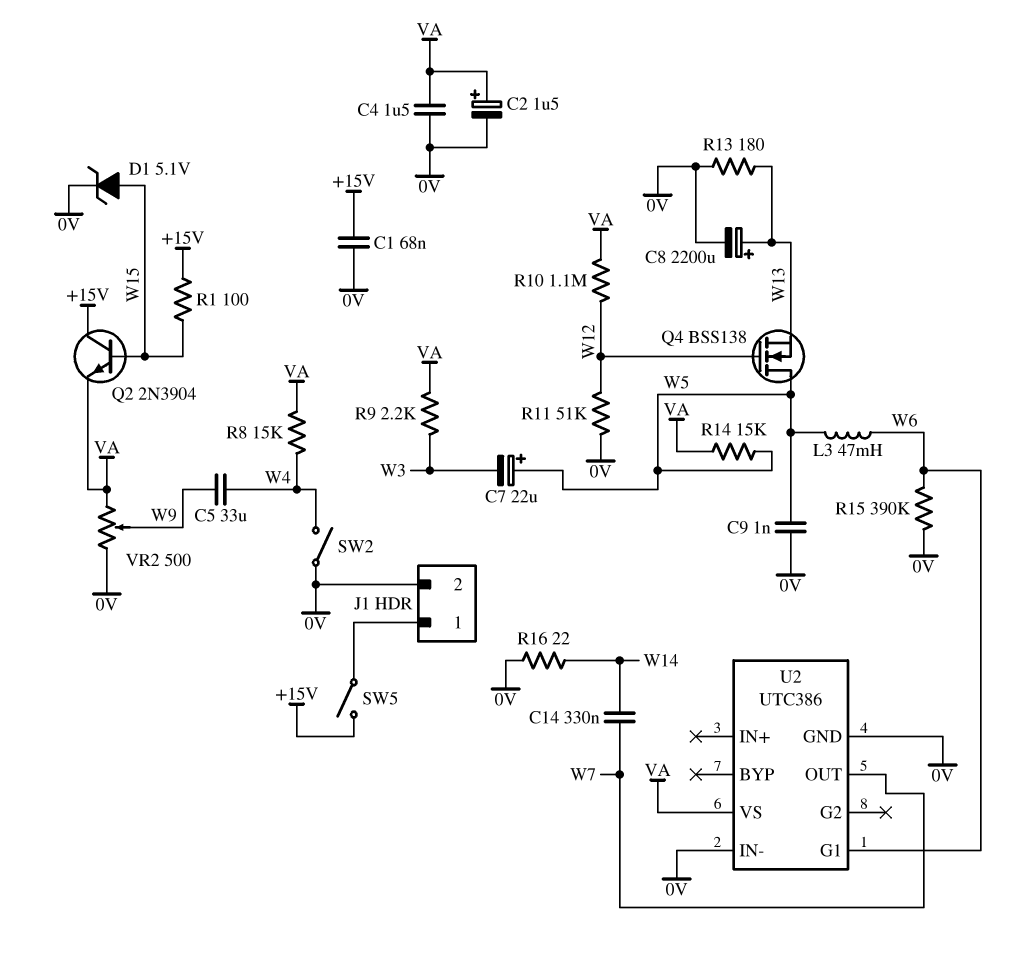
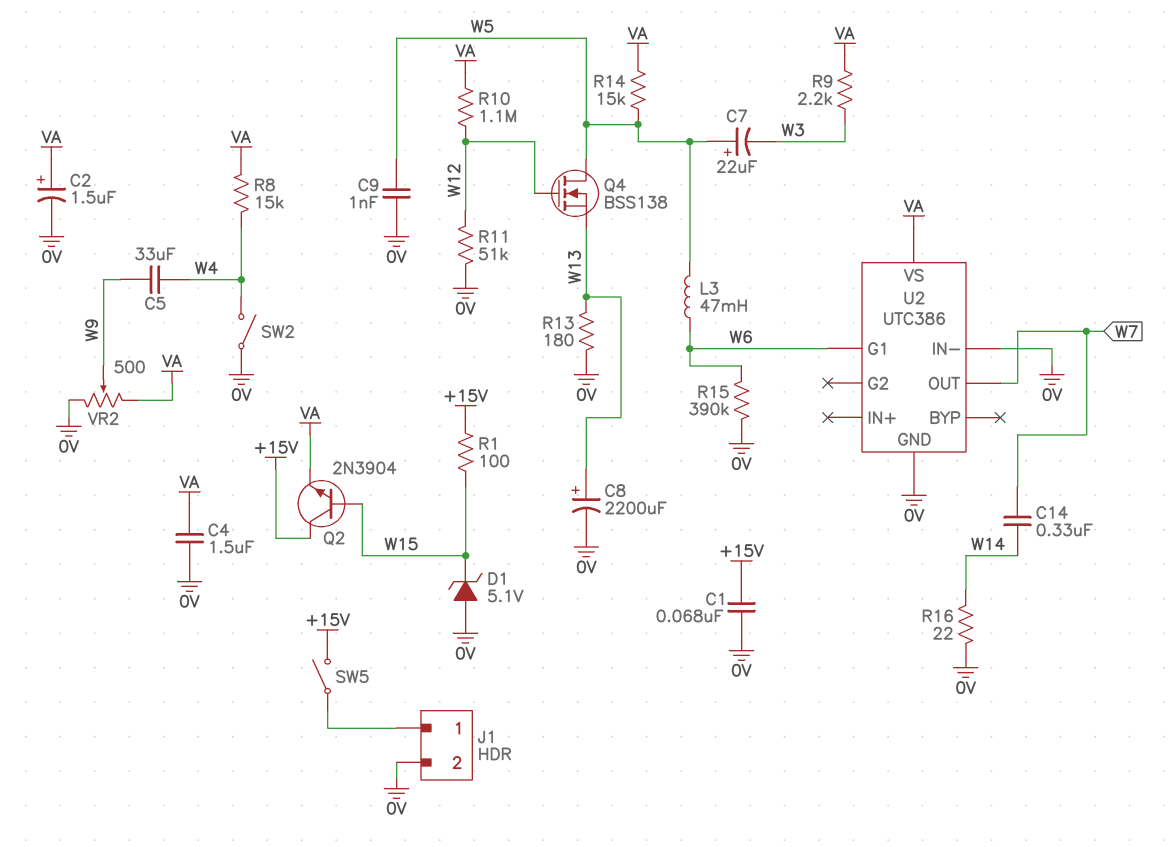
D1: zener 5.1V (A W15, K 0V) -> zener 5.1V (A 0V, K W15)

